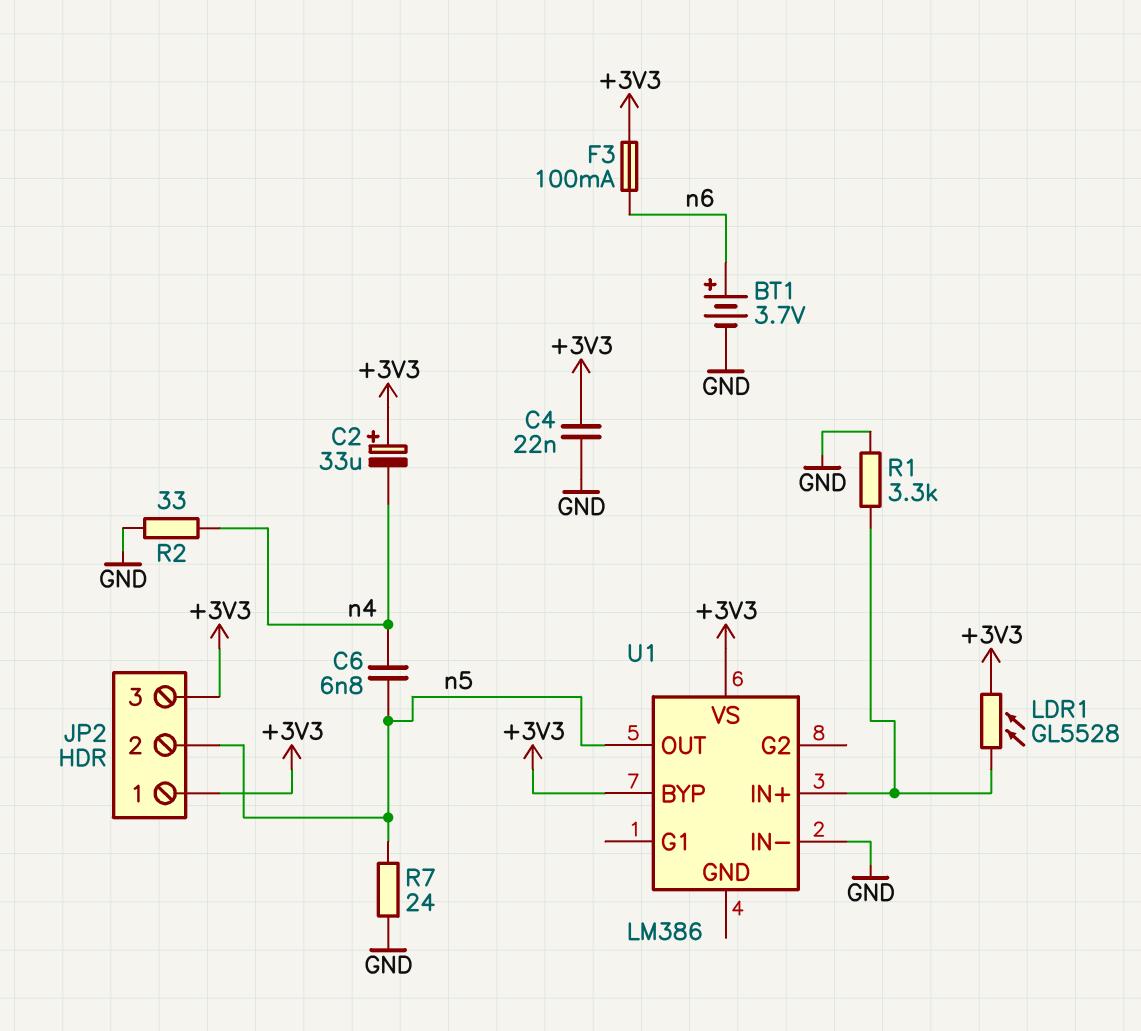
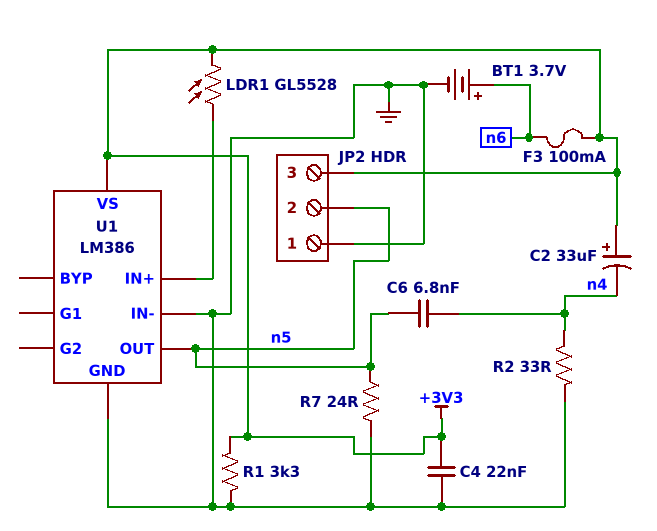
JP2 pin 1: +3V3 -> GND
R1: 3.3k (GND, U1/IN+) -> 3.3k (+3V3, GND)
U1 pin BYP: +3V3 -> none
U1 pin GND: none -> GND

